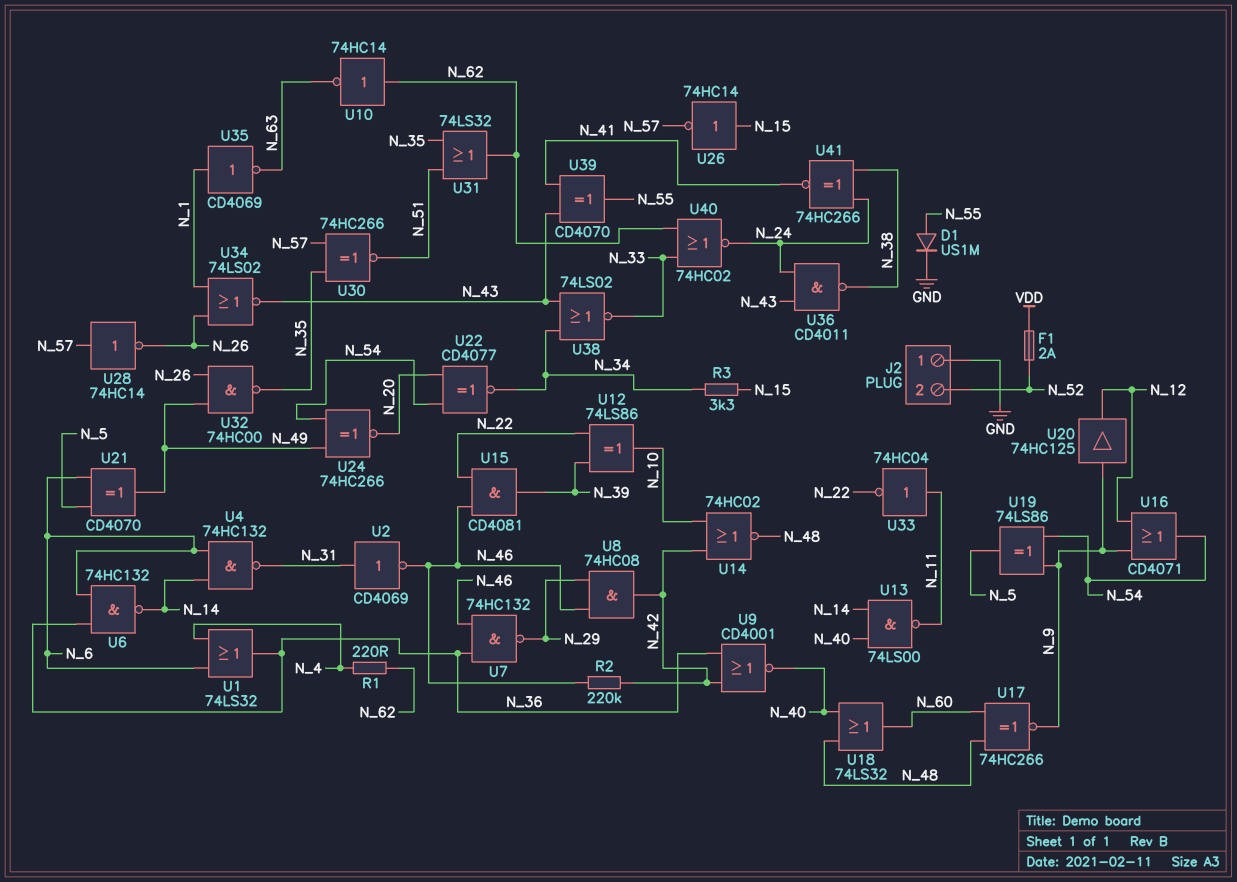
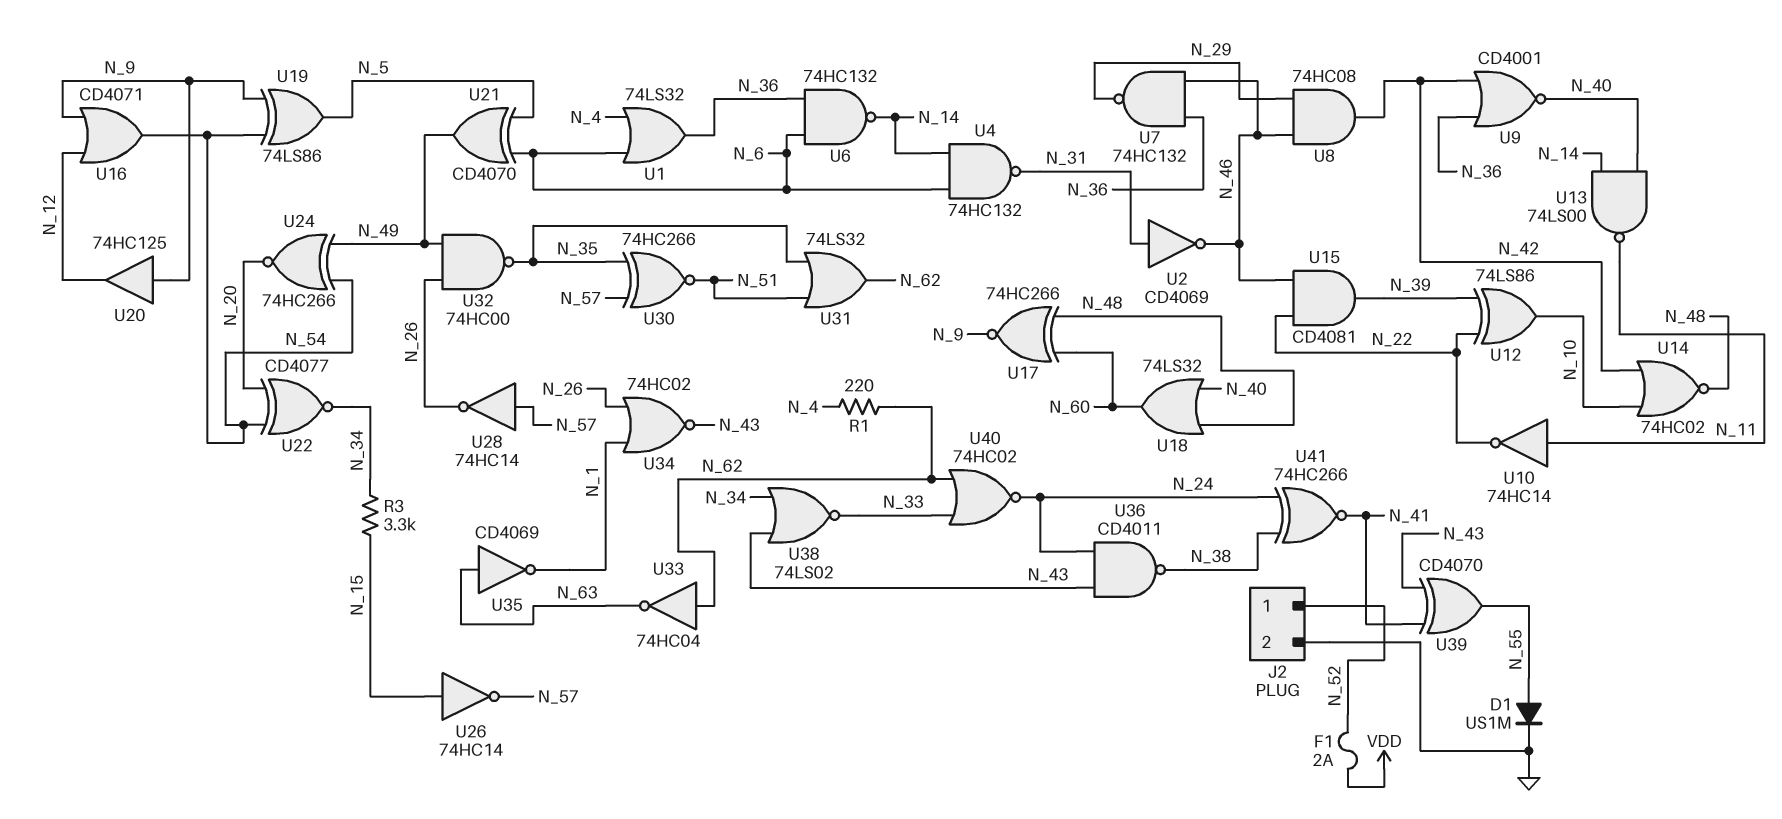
J2 pin 1: GND -> N_52
J2 pin 2: N_52 -> GND
R2: 220k (N_42, N_46) -> none
U10: NOT 74HC14 (in N_62, out N_63) -> NOT 74HC14 (in N_11, out N_22)
U33: NOT 74HC04 (in N_11, out N_22) -> NOT 74HC04 (in N_62, out N_63)
U34: NOR 74LS02 (in N_1, in N_26, out N_43) -> NOR 74HC02 (in N_1, in N_26, out N_43)
U35: NOT CD4069 (in N_1, out N_63) -> NOT CD4069 (in N_63, out N_1)

